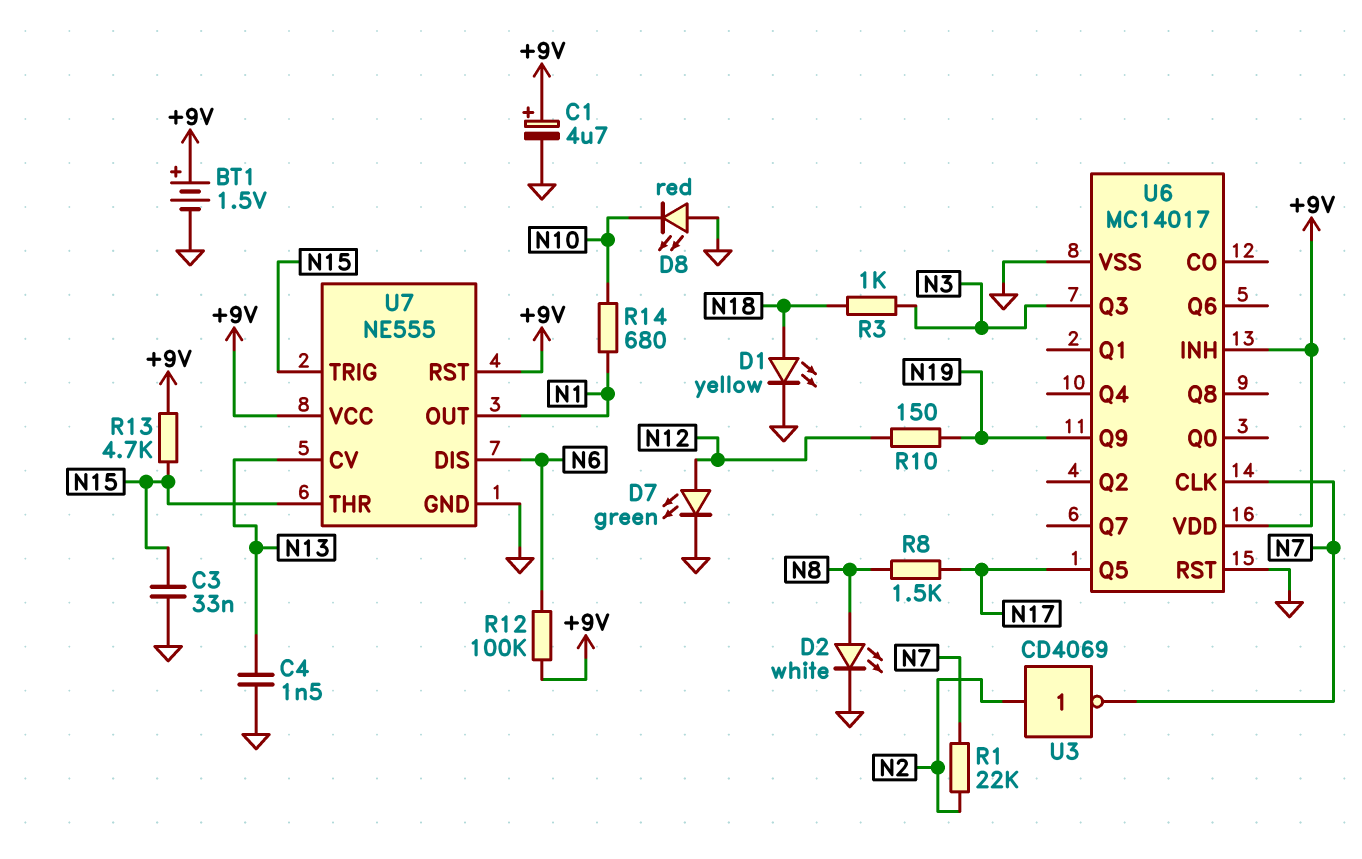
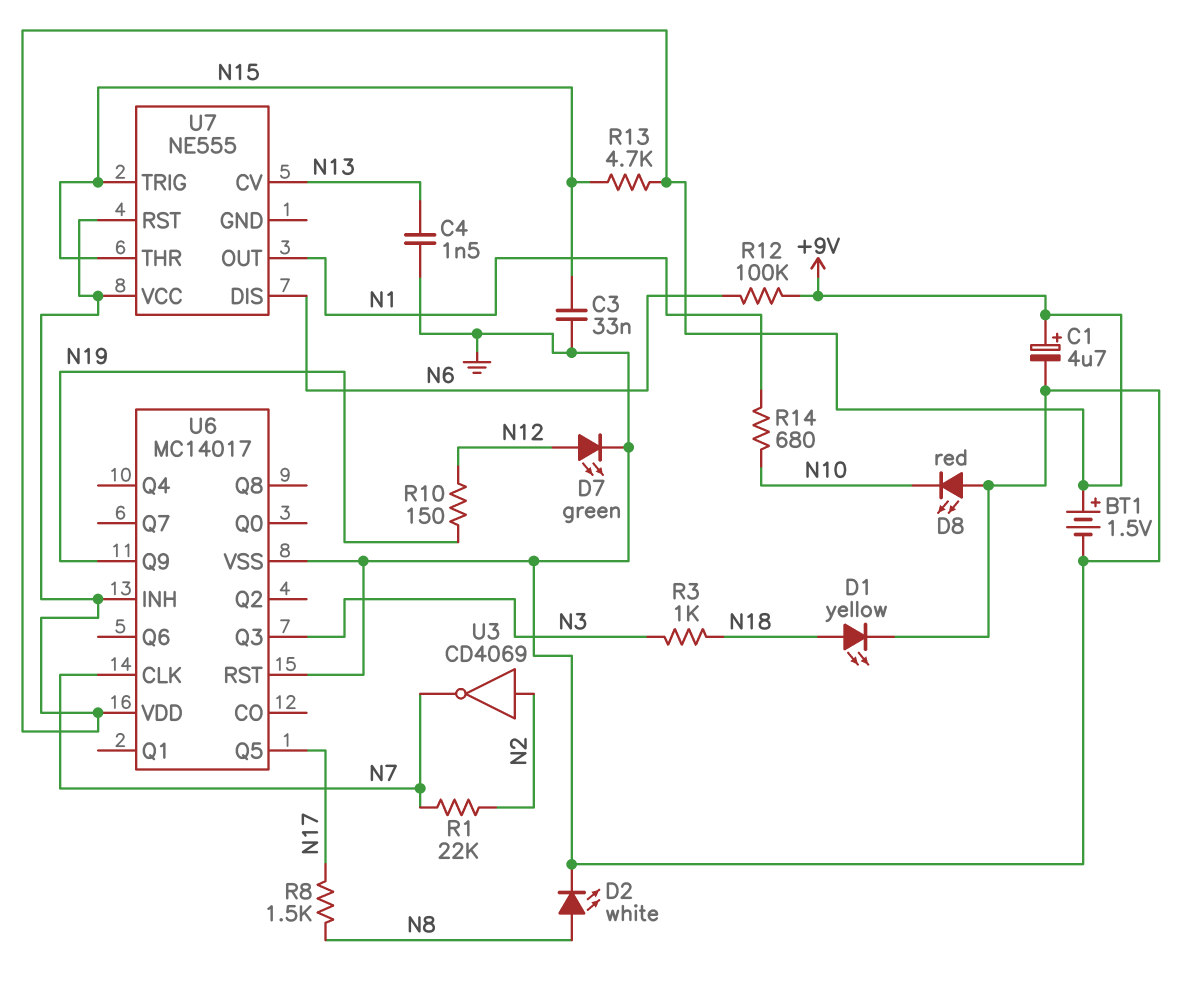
U7 pin GND: GND -> none

